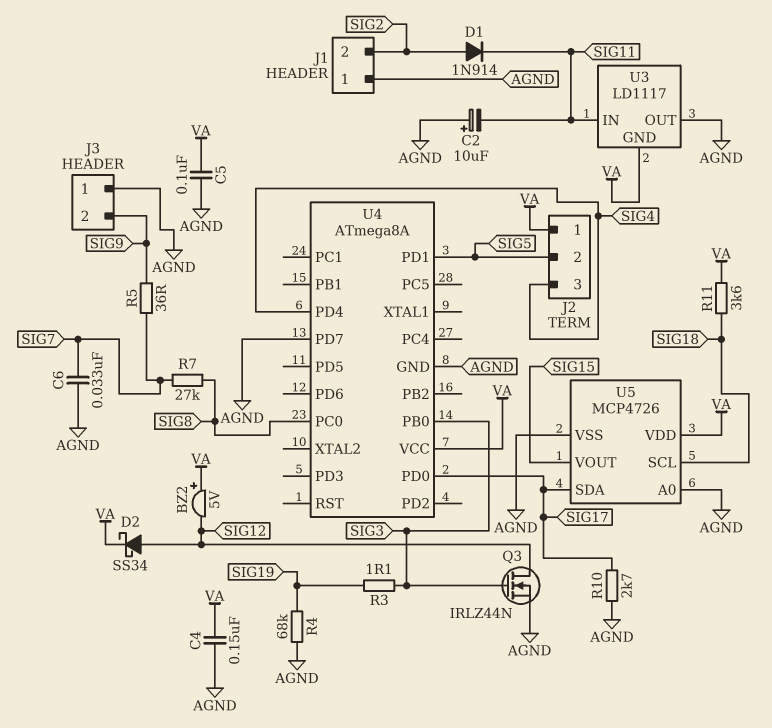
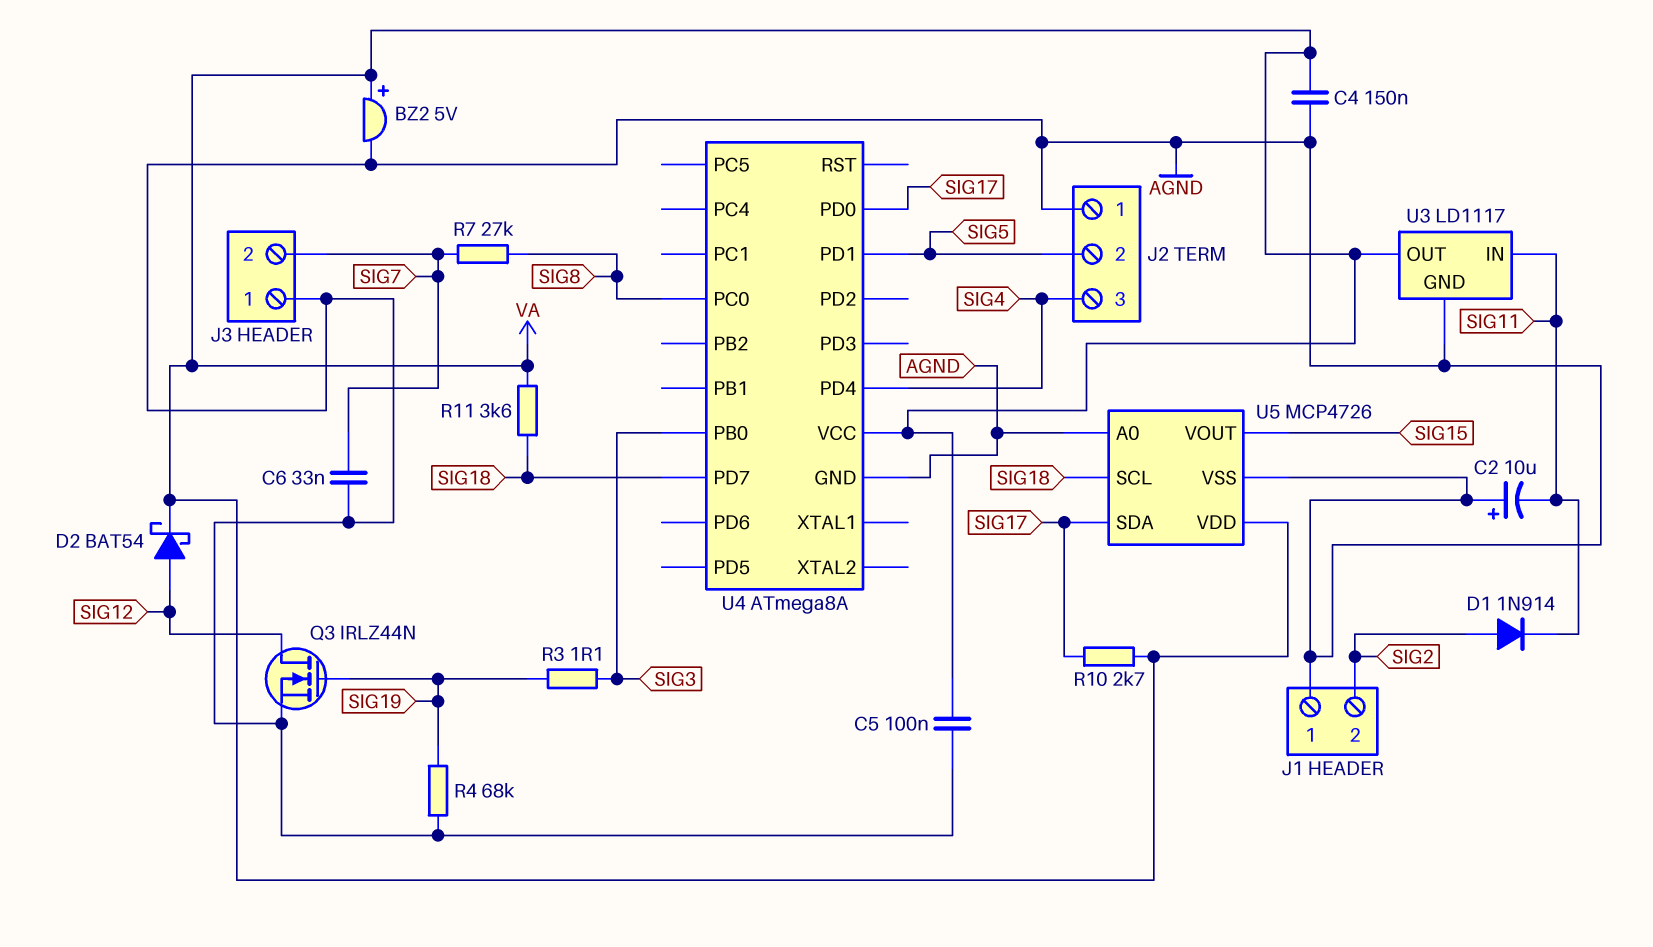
BZ2: buzzer 5V (plus VA, minus SIG12) -> buzzer 5V (plus VA, minus AGND)
D2: schottky SS34 (A SIG12, K VA) -> schottky BAT54 (A SIG12, K VA)
J2 pin 1: VA -> AGND
J3 pin 2: SIG9 -> SIG7
Q3: NMOS IRLZ44N (G SIG3, D SIG12, S AGND) -> NMOS IRLZ44N (G SIG19, D SIG12, S AGND)
R5: 36 (SIG7, SIG9) -> none
R10: 2.7k (AGND, SIG17) -> 2.7k (SIG17, VA)
U3 pin GND: VA -> AGND
U3 pin OUT: AGND -> VA
U4 pin PD7: AGND -> SIG18

